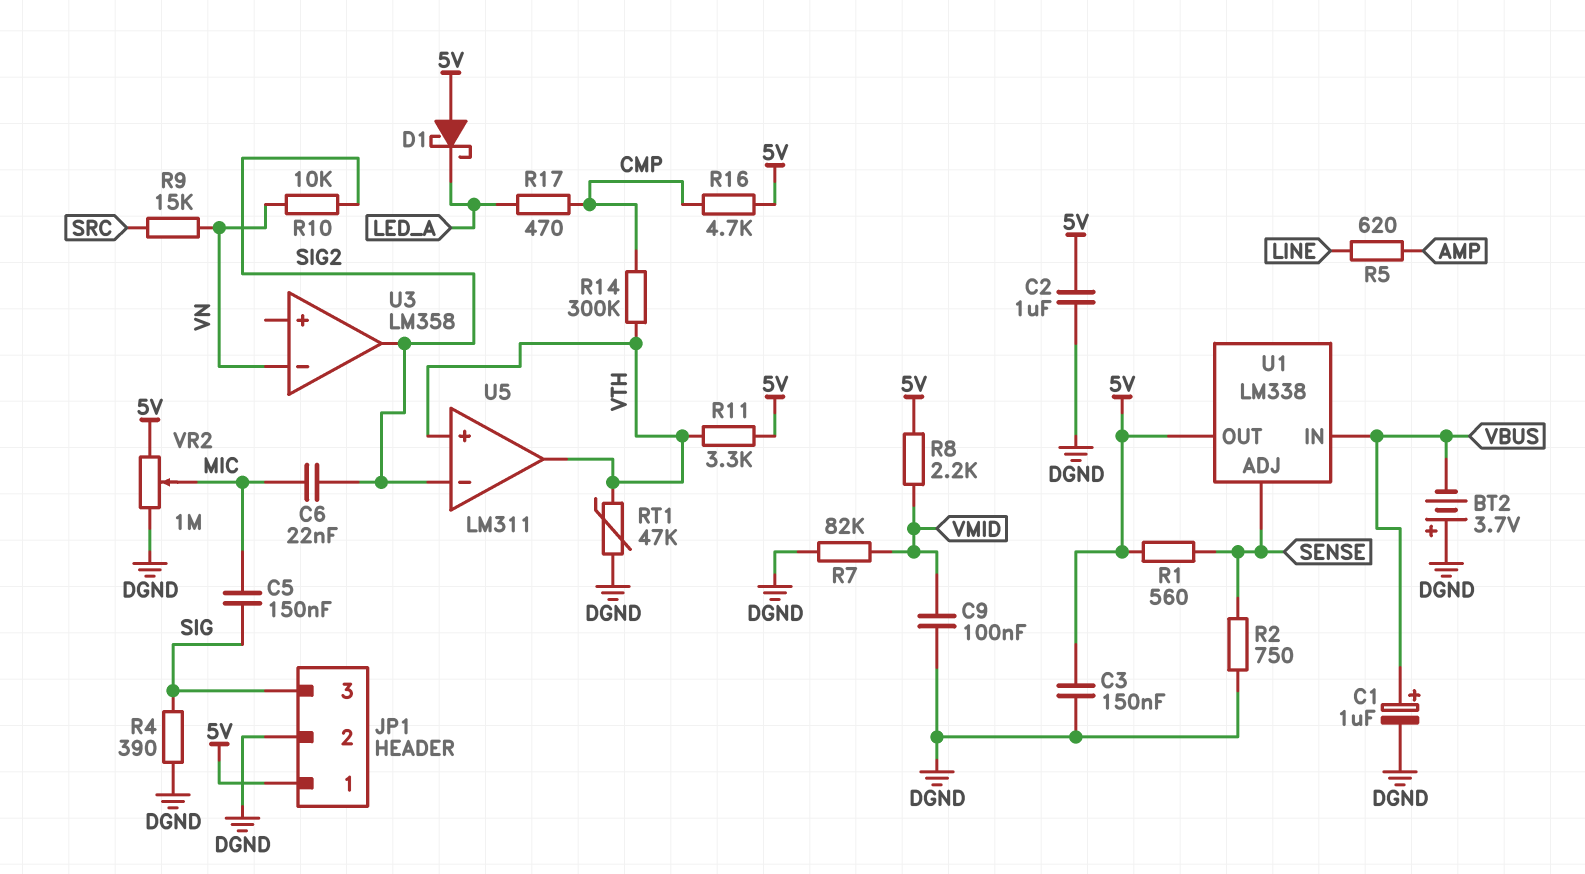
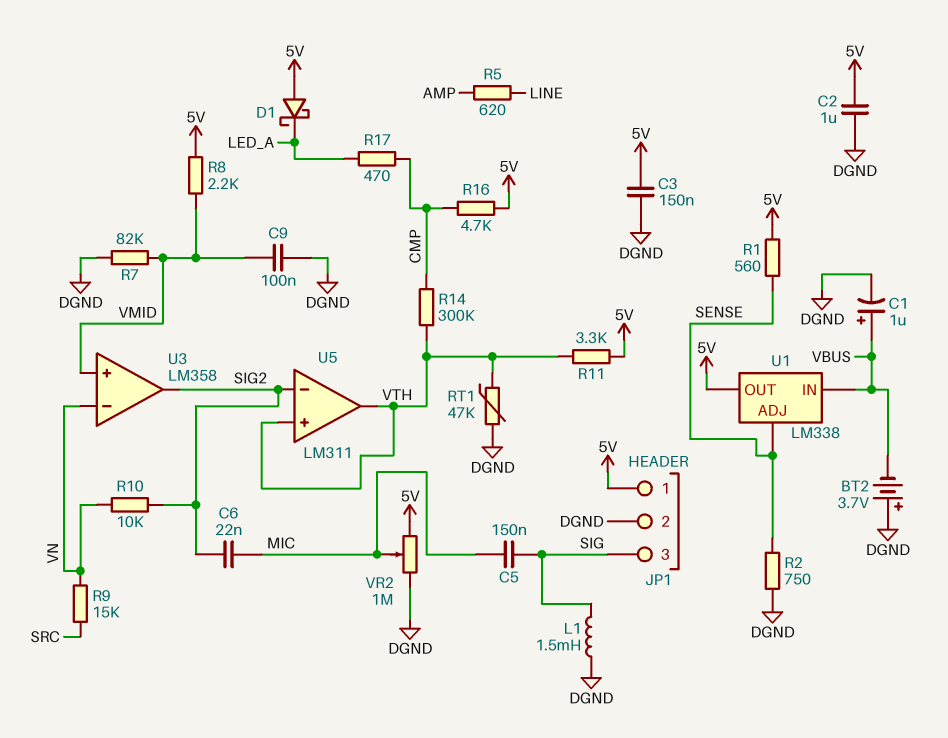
L1: none -> 1.5mH (DGND, SIG)
R4: 390 (DGND, SIG) -> none
U3 pin in+: none -> VMID

